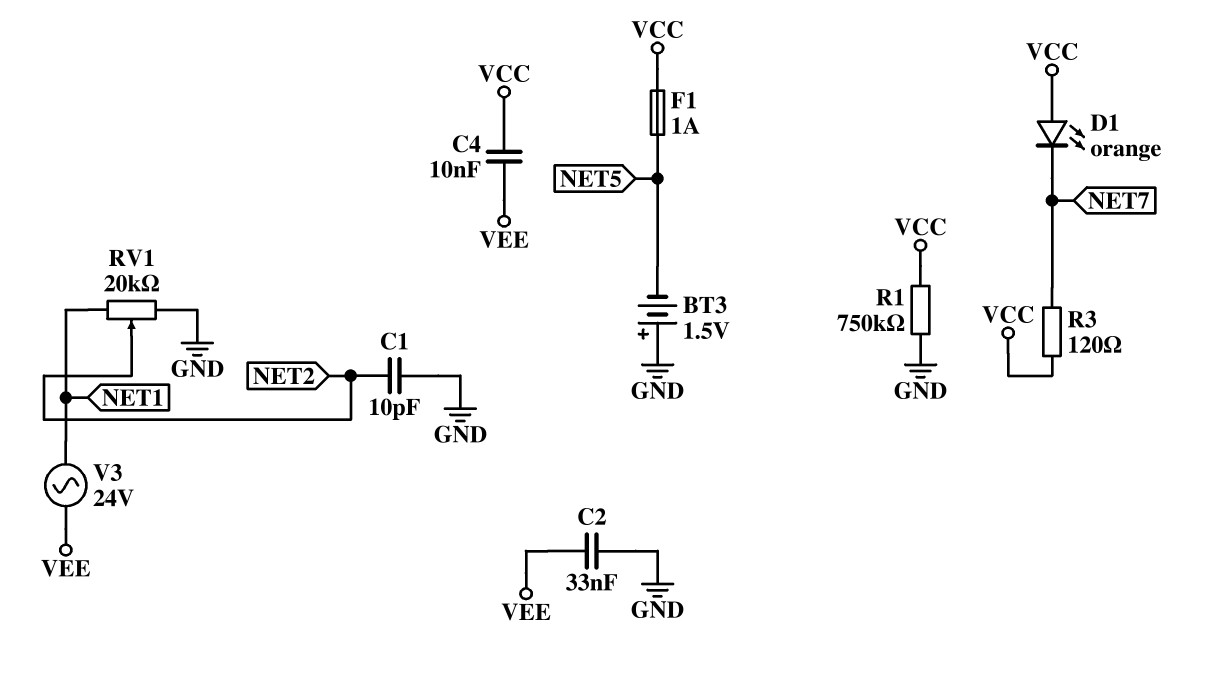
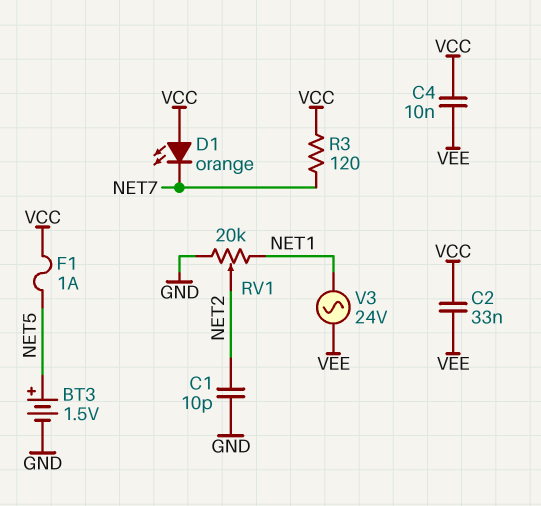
BT3: 1.5V (plus GND, minus NET5) -> 1.5V (plus NET5, minus GND)
C2: 33nF (GND, VEE) -> 33nF (VCC, VEE)
R1: 750k (GND, VCC) -> none

